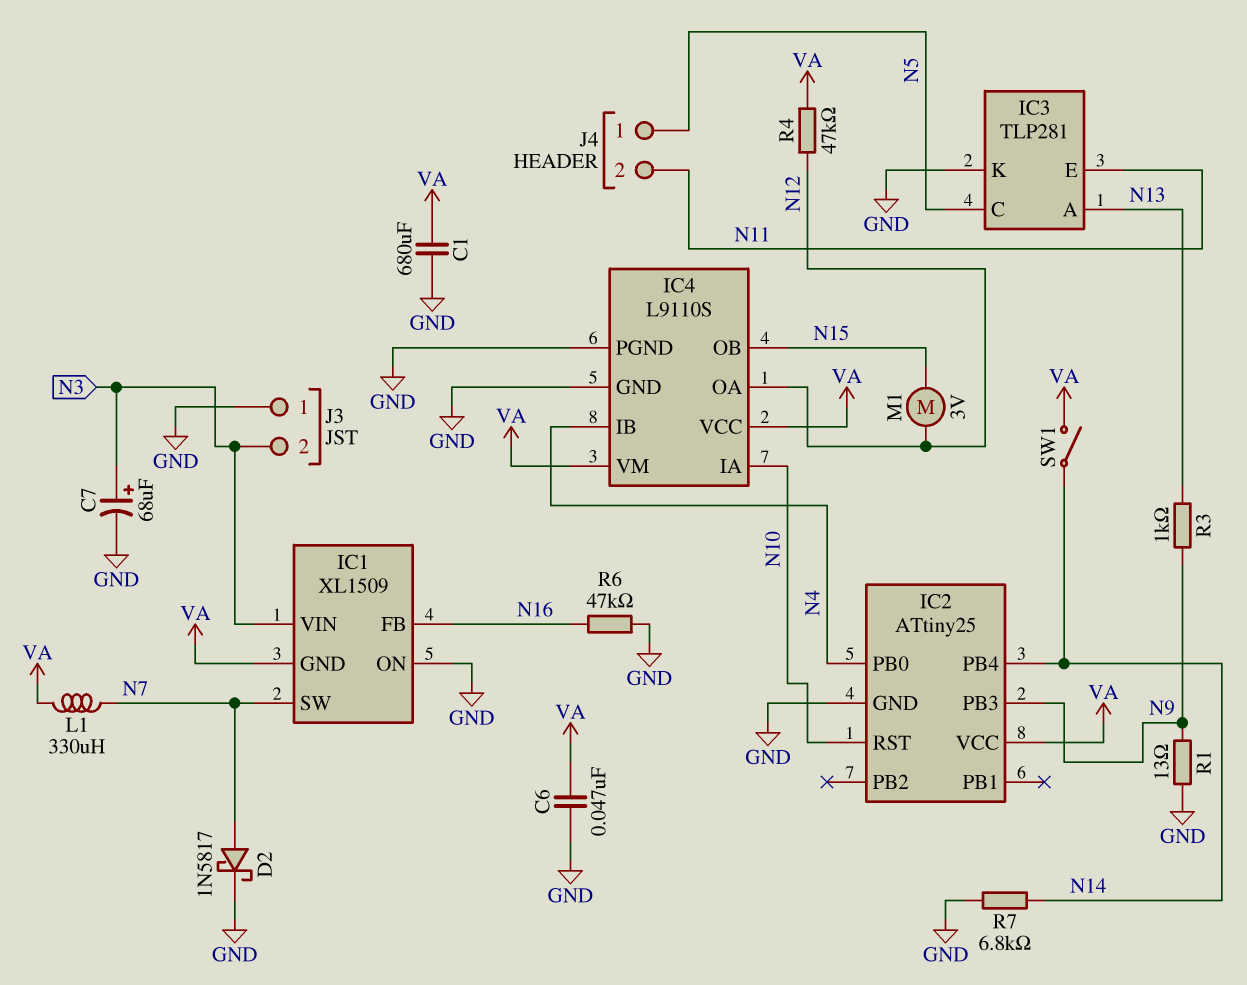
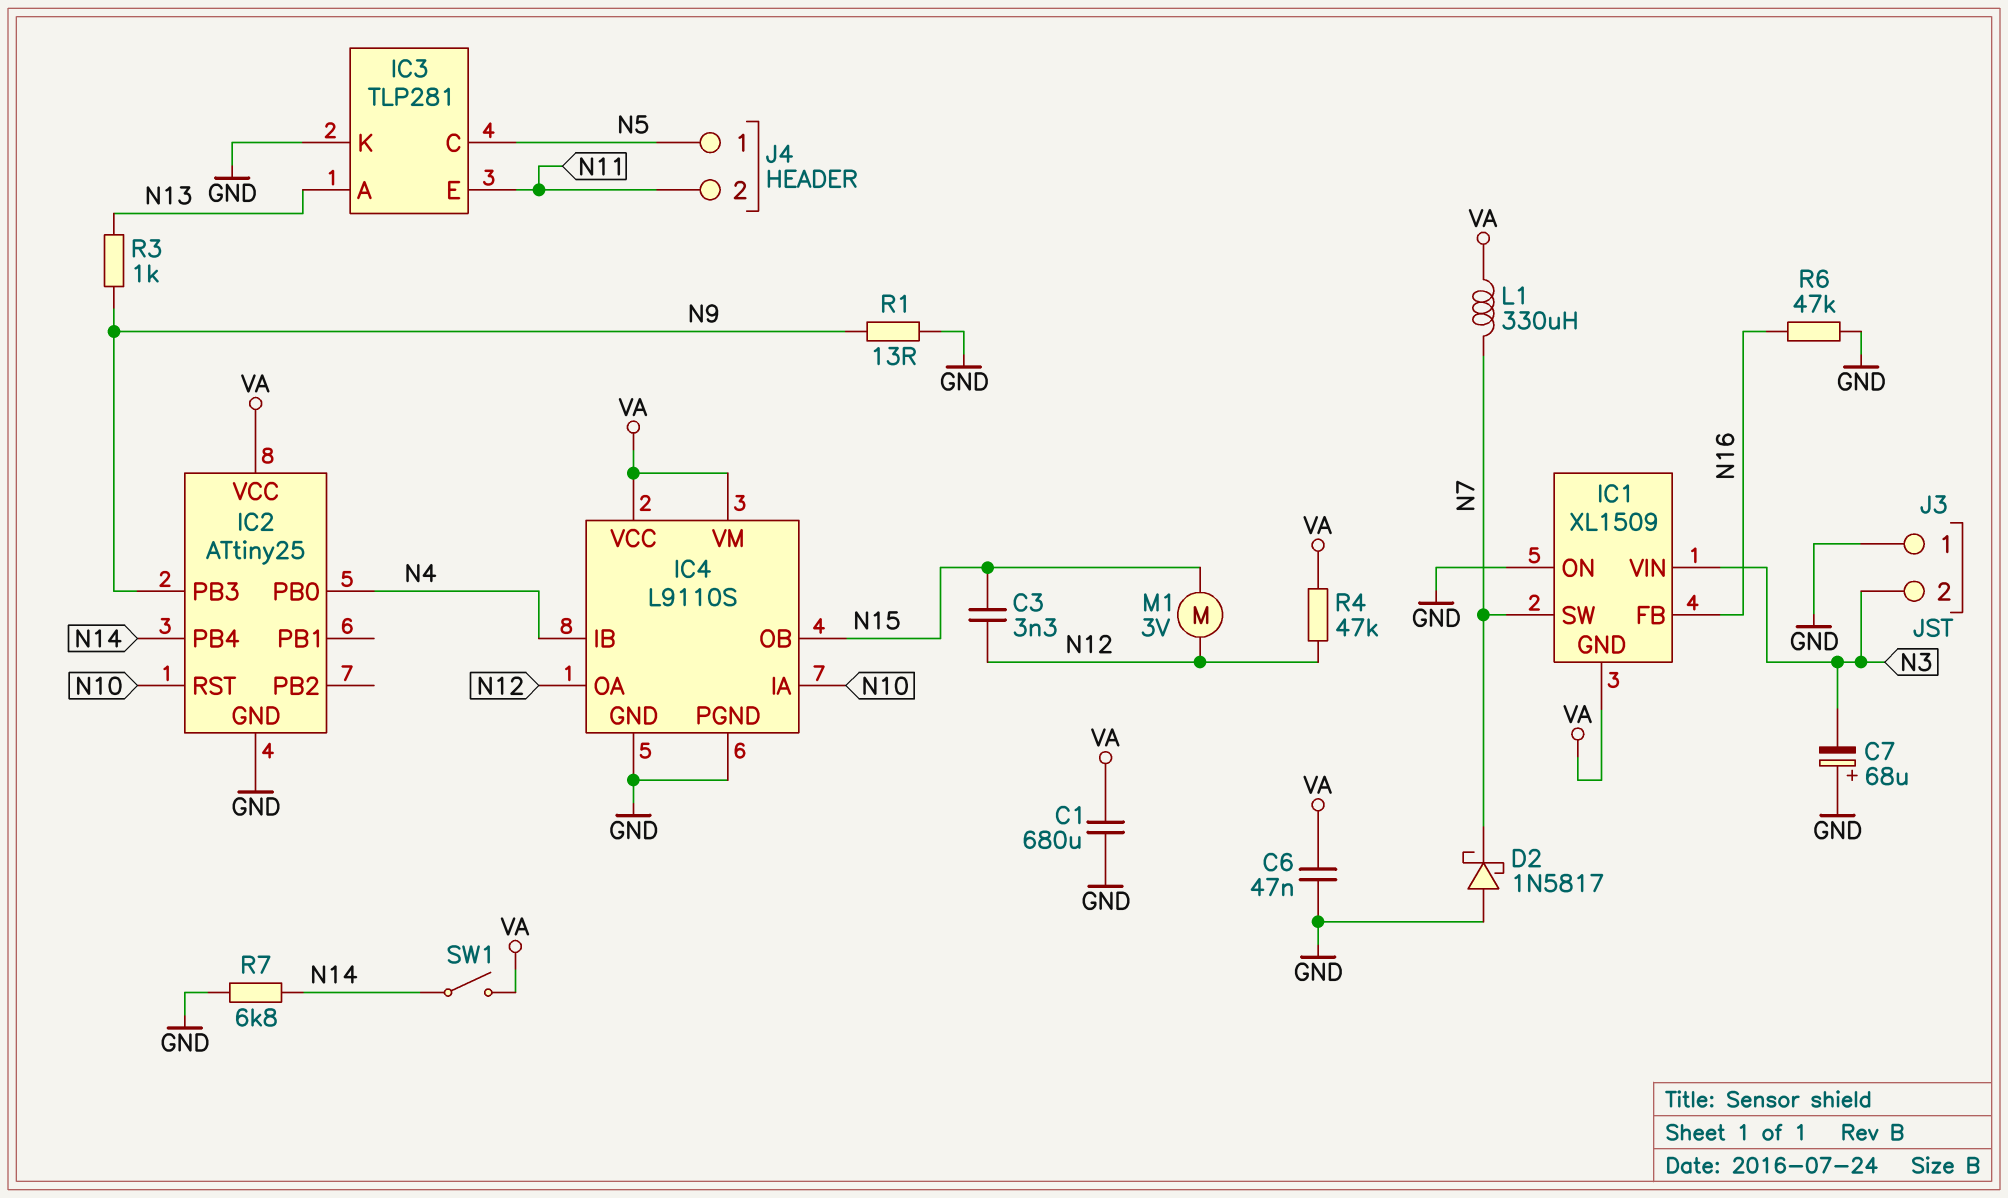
C3: none -> 3.3nF (N12, N15)
C7: 68uF (plus N3, minus GND) -> 68uF (plus GND, minus N3)
D2: schottky 1N5817 (A N7, K GND) -> schottky 1N5817 (A GND, K N7)

